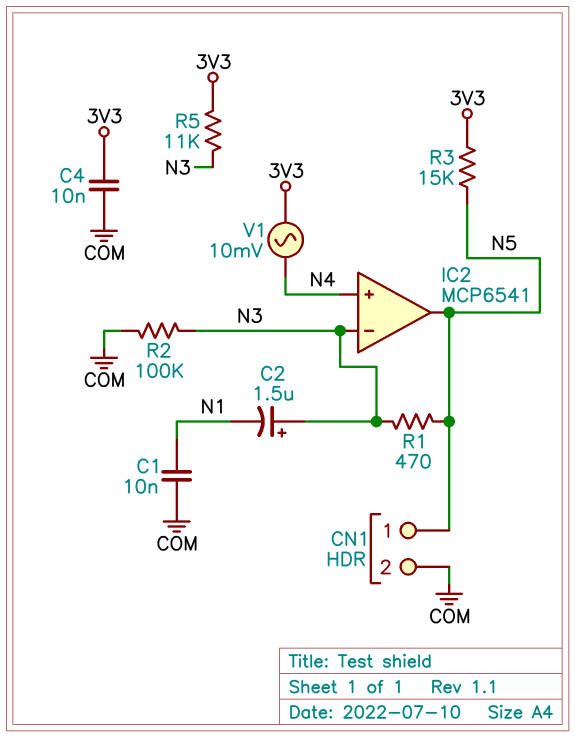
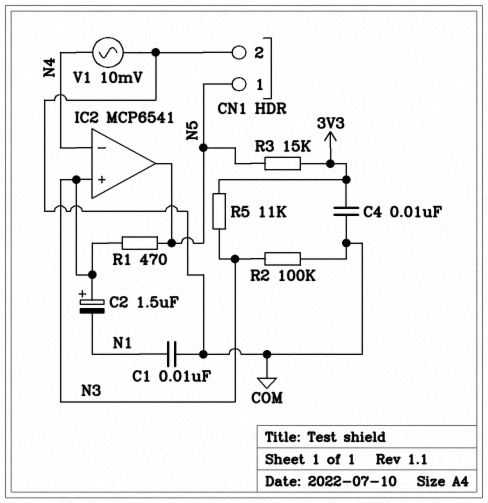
IC2 pin in+: N4 -> N3
IC2 pin in-: N3 -> N4
V1: AC 10mV (3V3, N4) -> AC 10mV (COM, N4)

